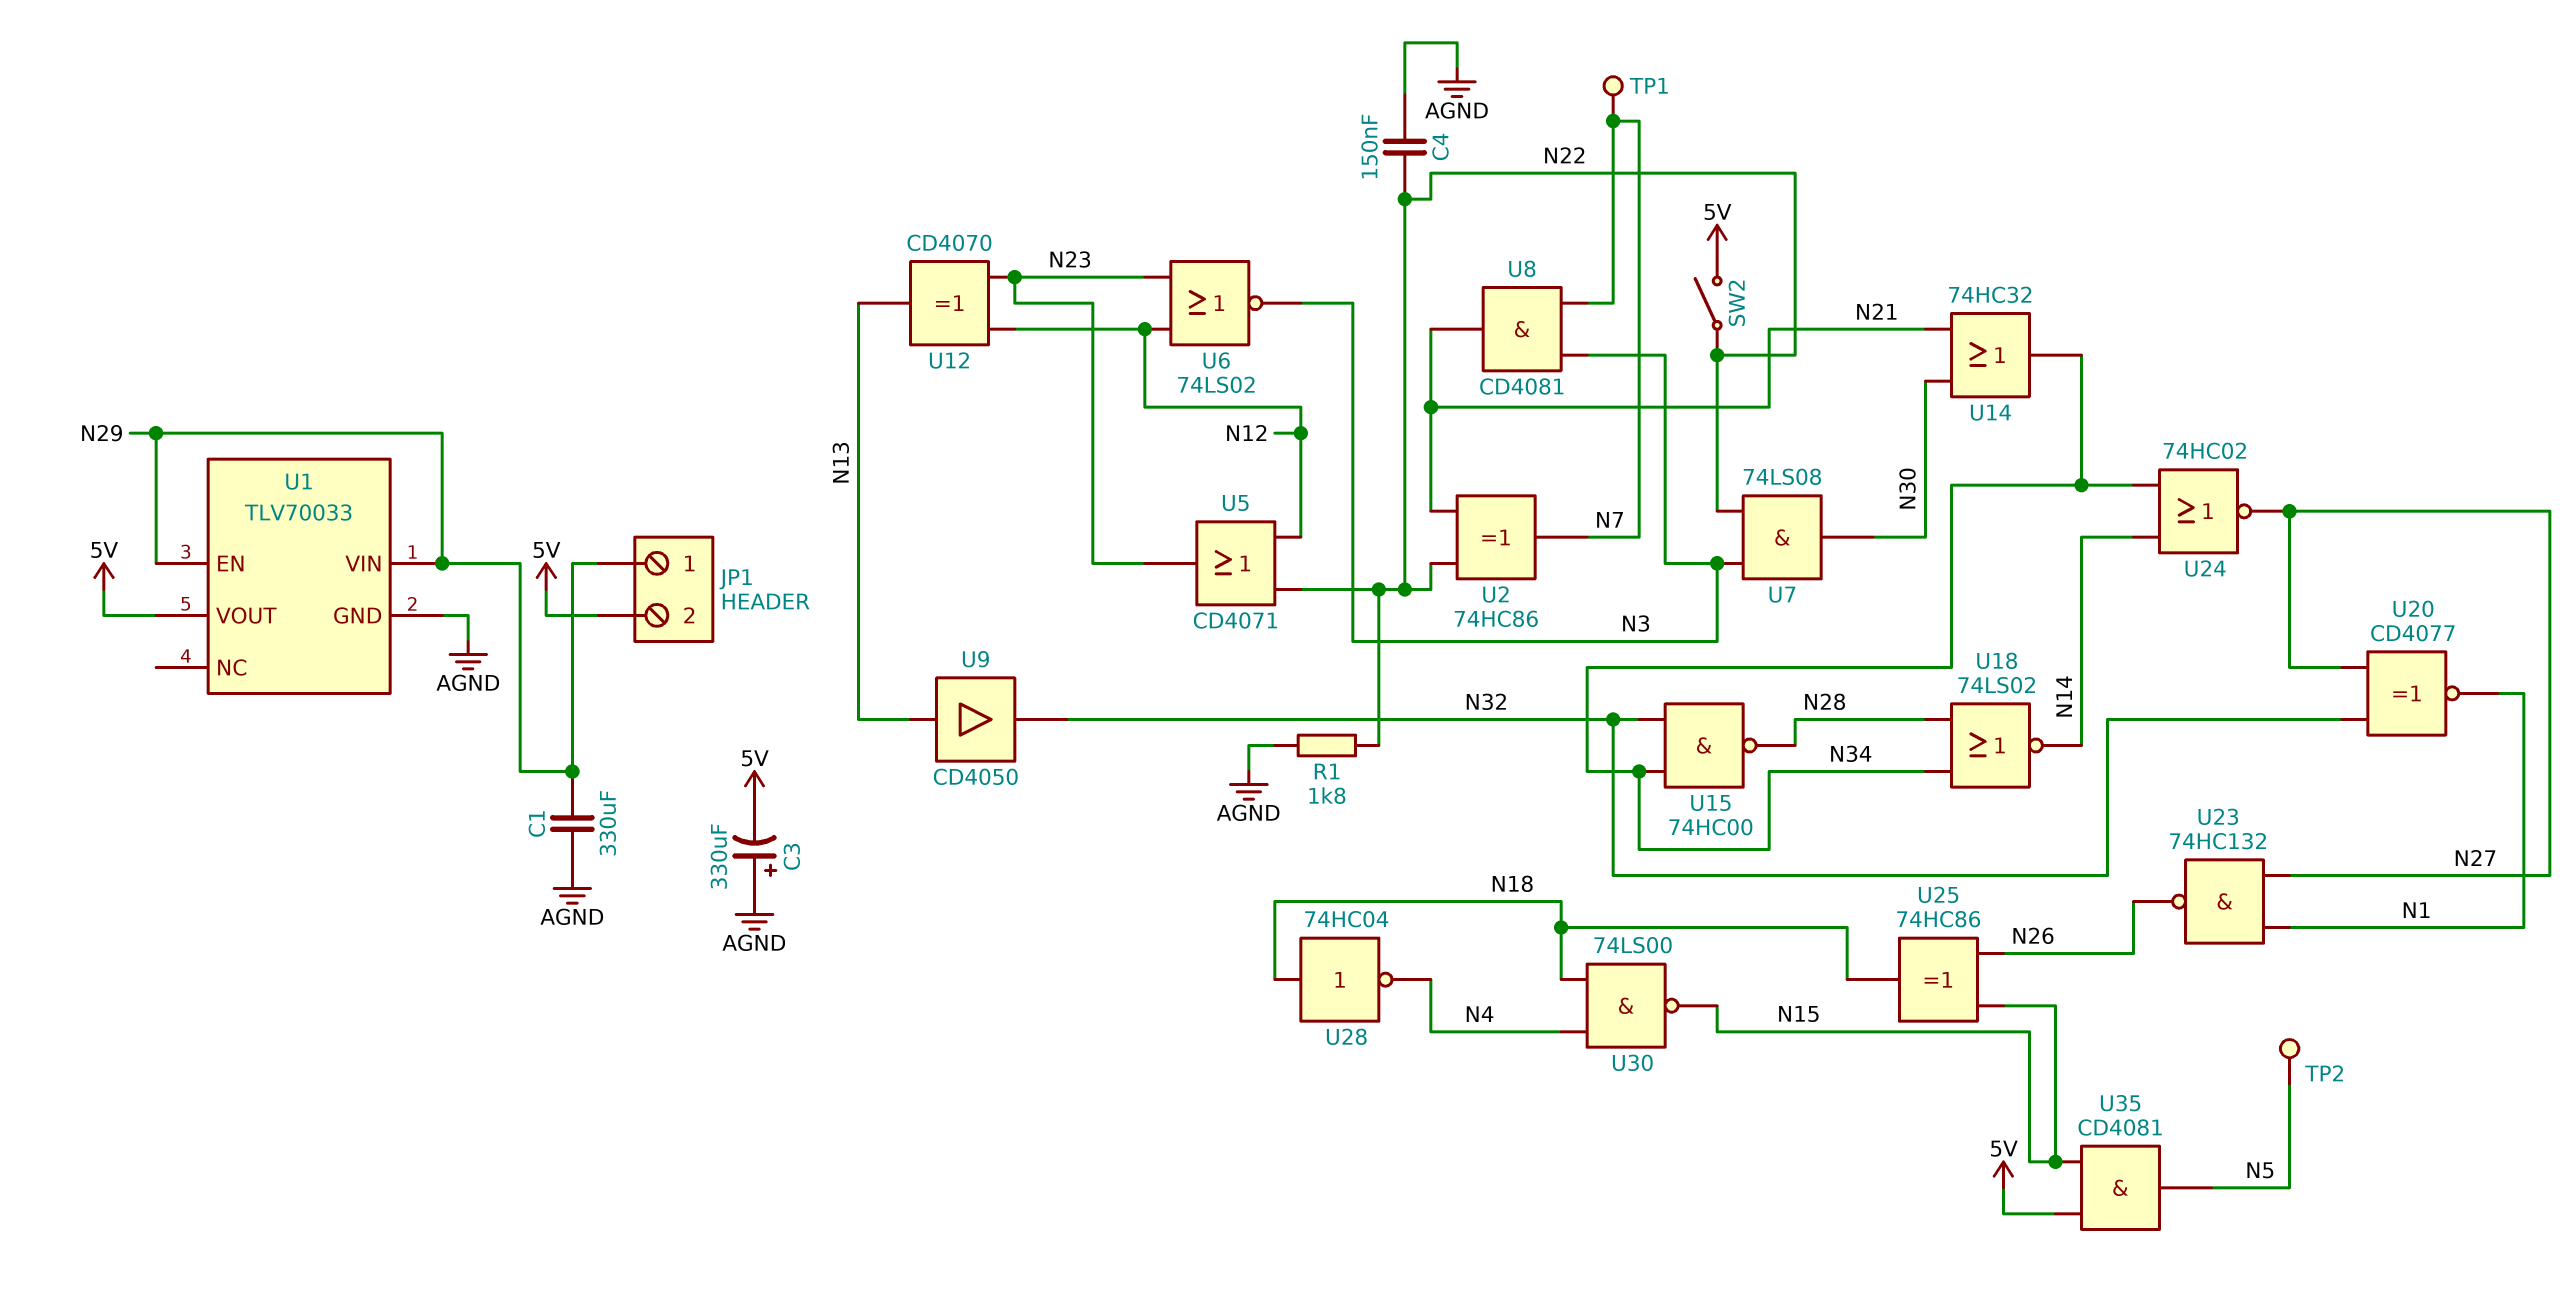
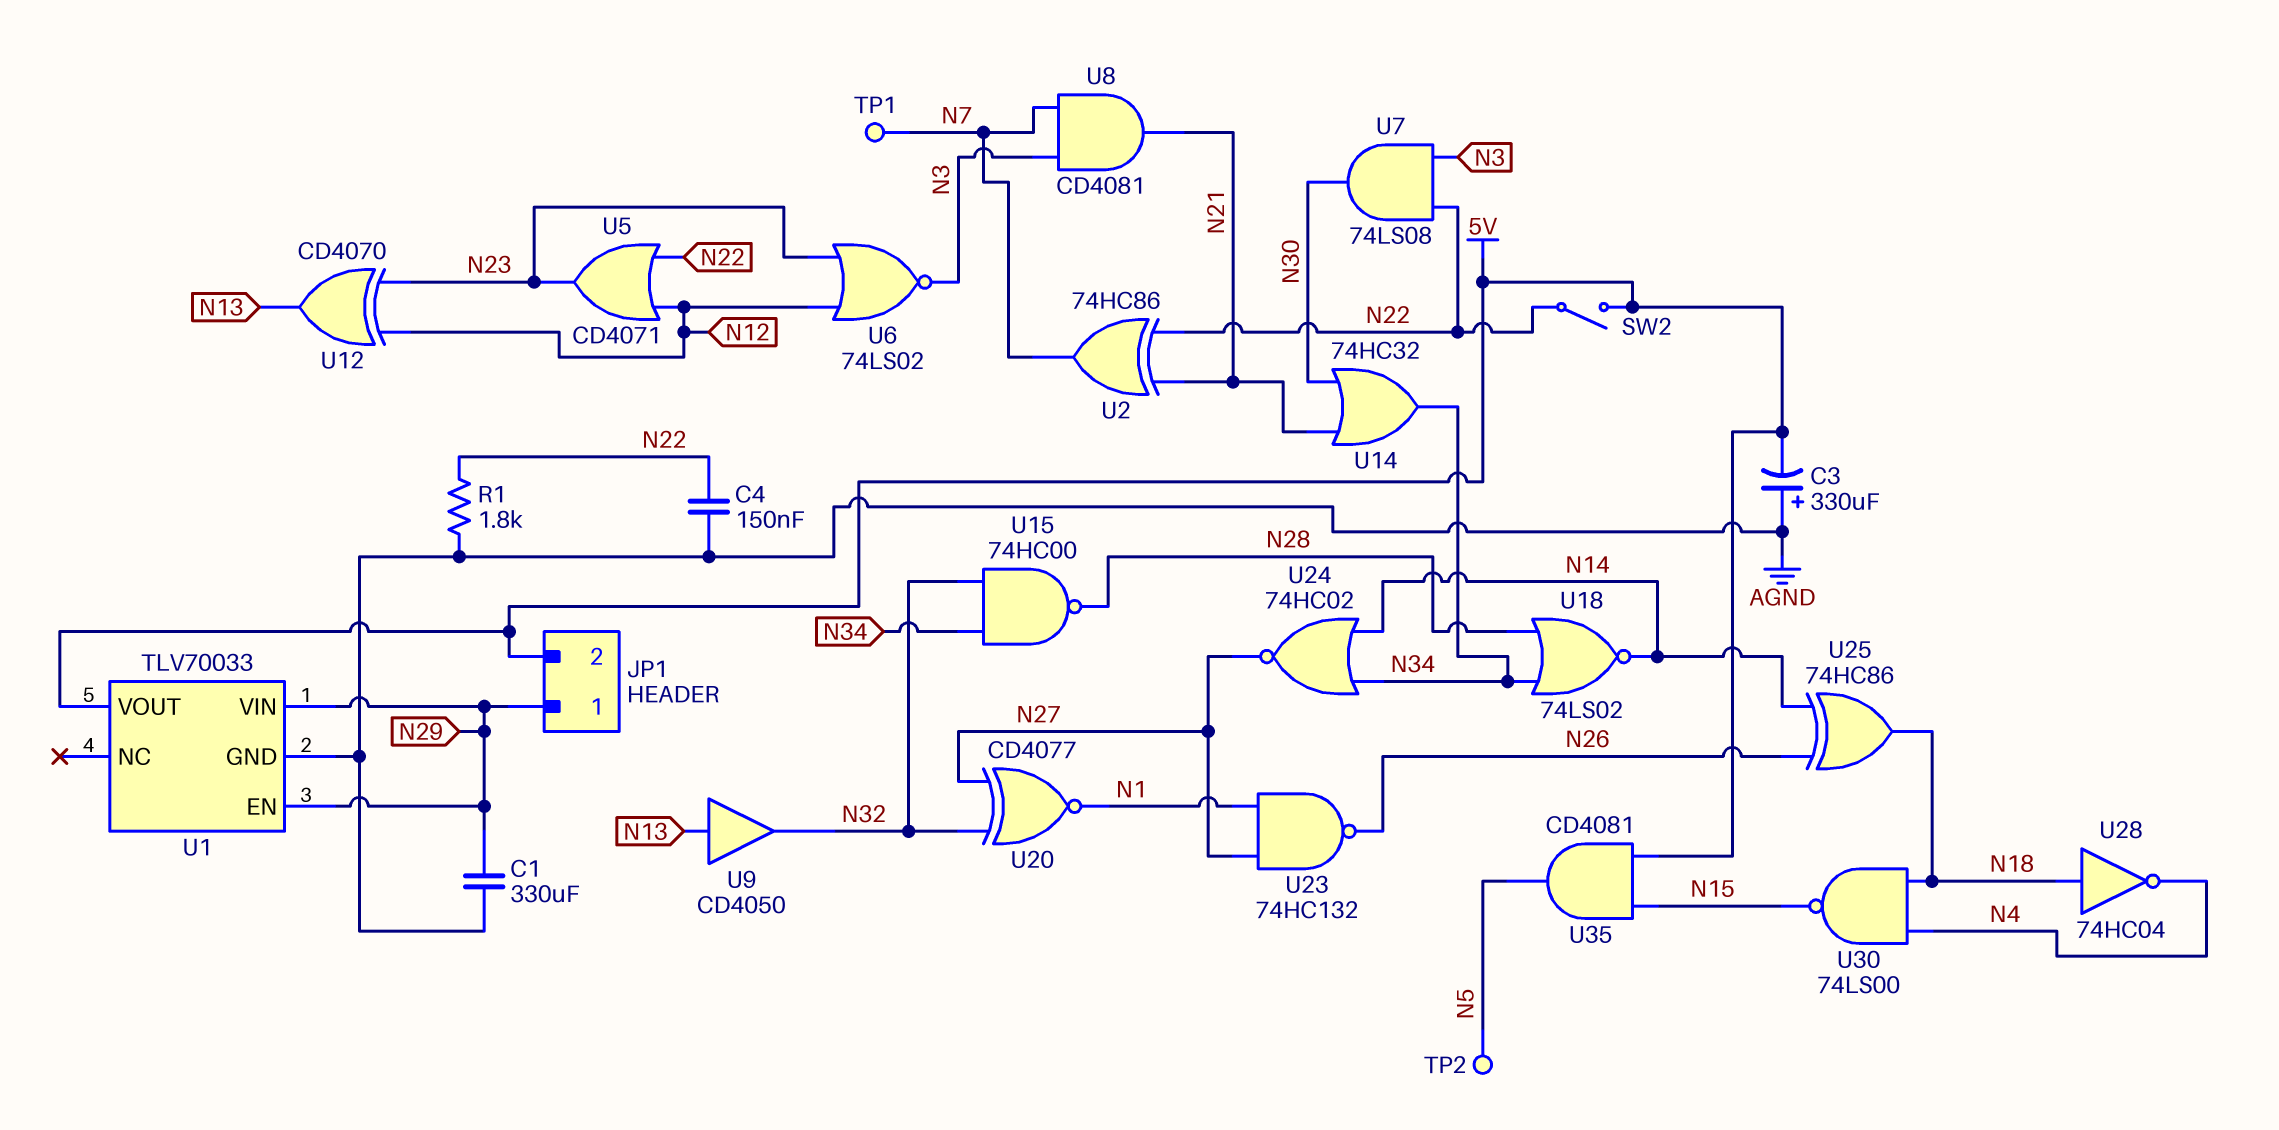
U25: XOR 74HC86 (in N15, in N26, out N18) -> XOR 74HC86 (in N14, in N26, out N18)

